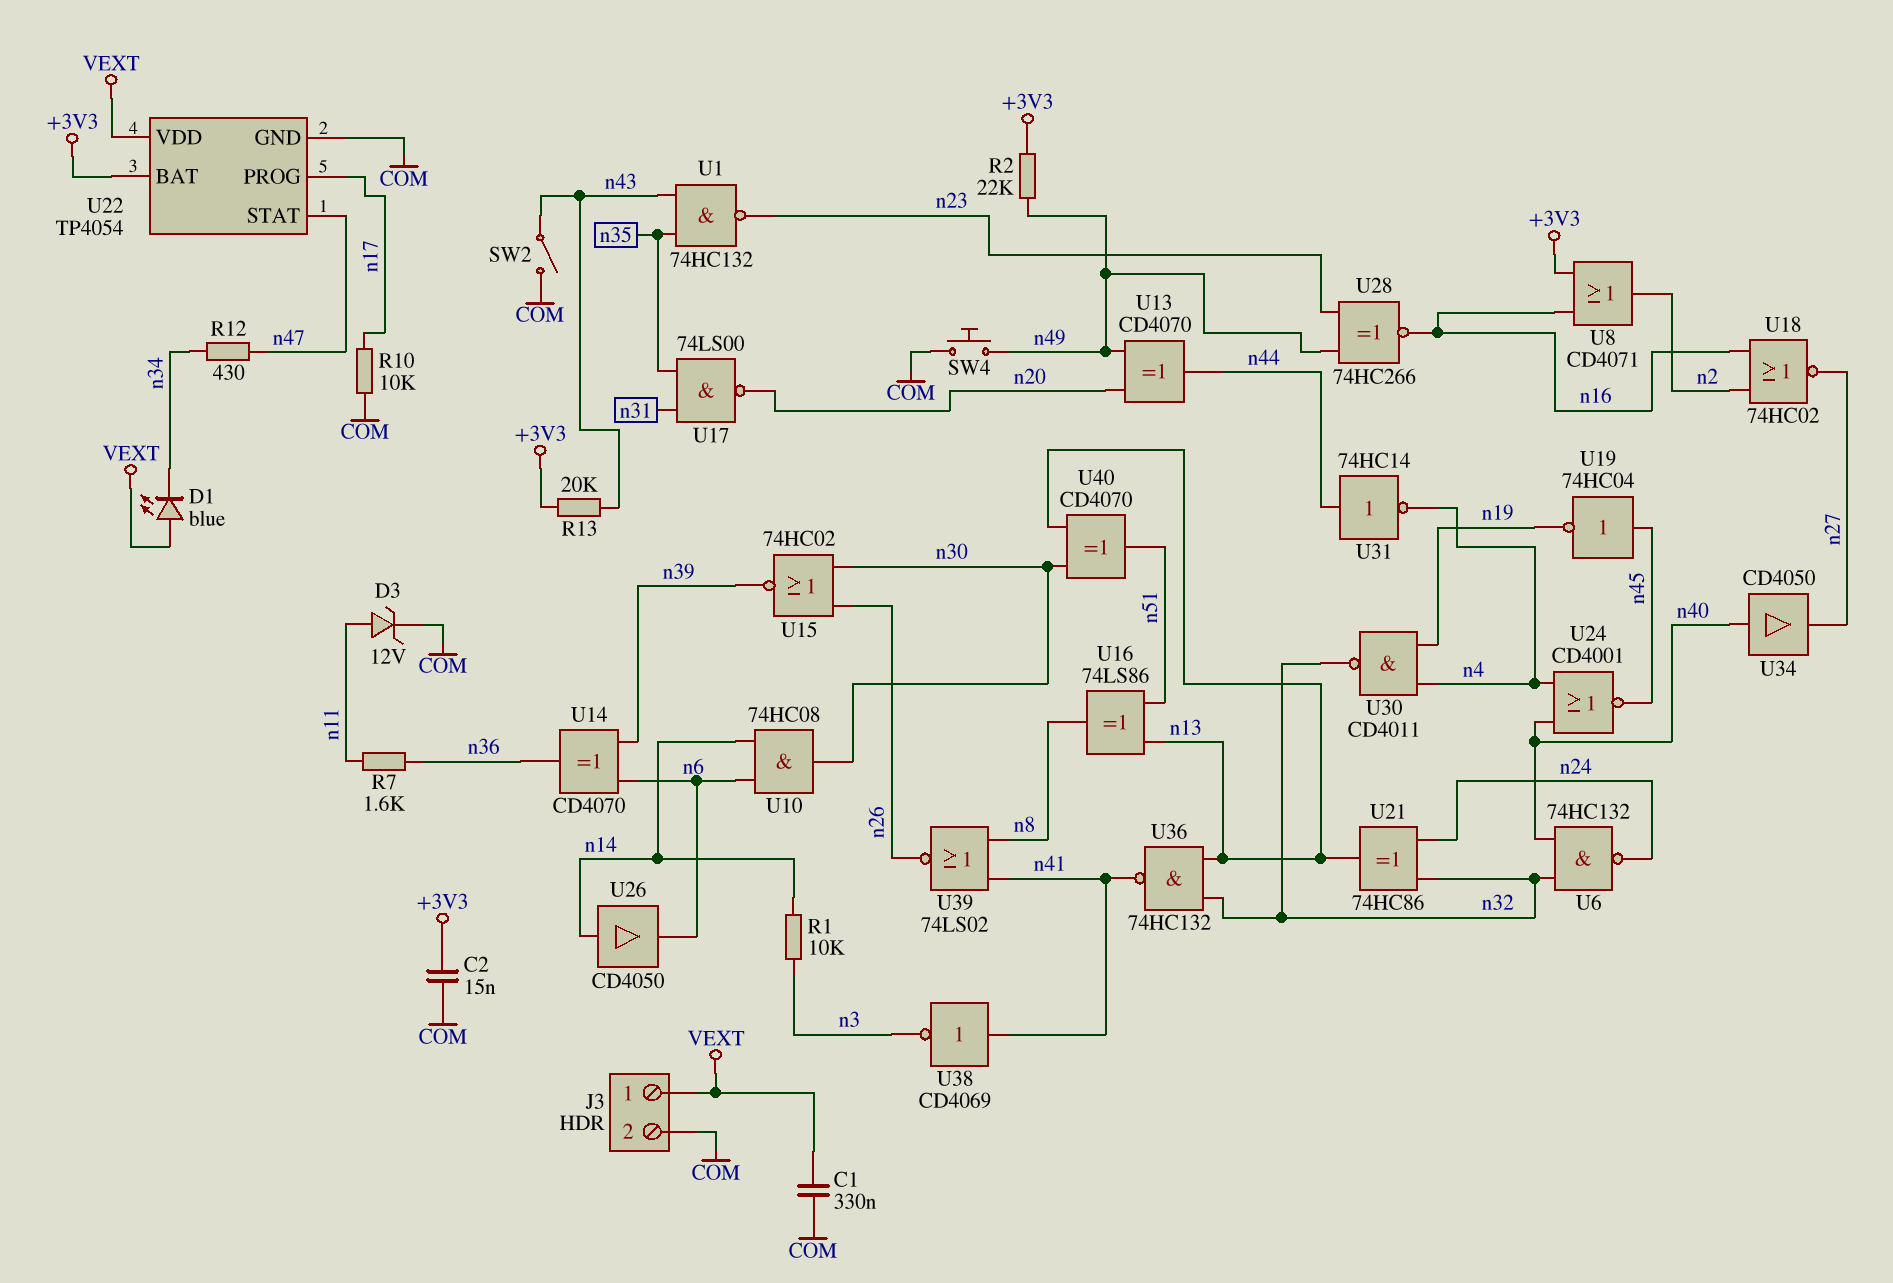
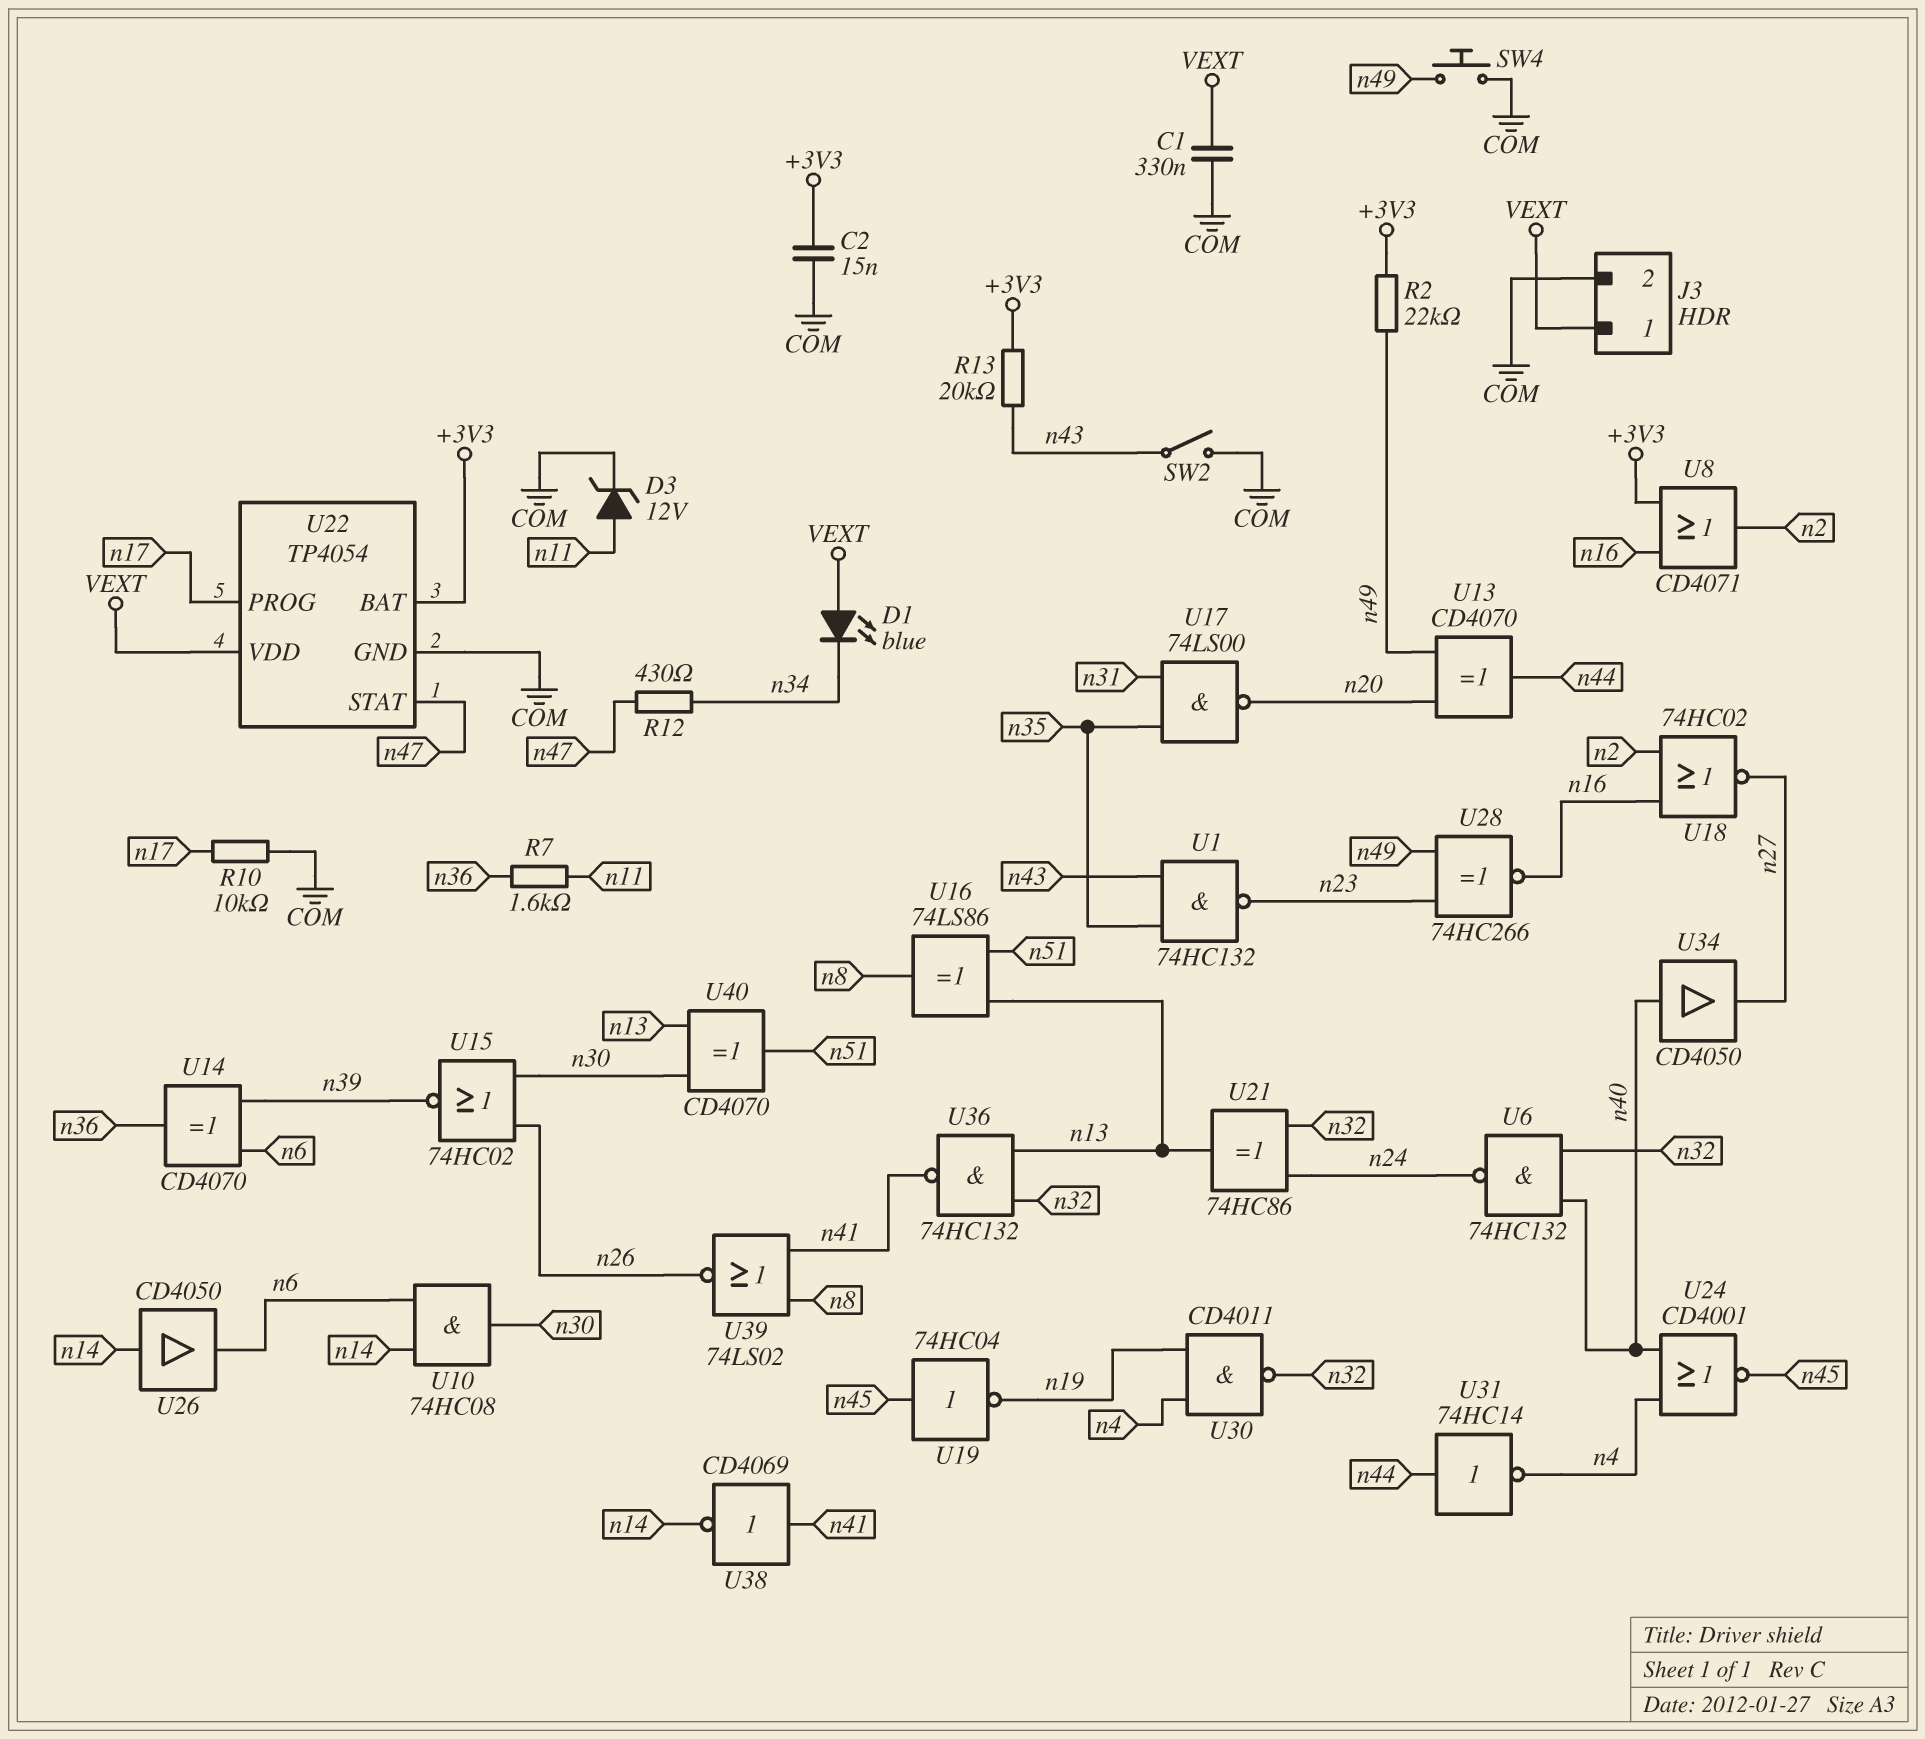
R1: 10k (n3, n14) -> none
U38: NOT CD4069 (in n41, out n3) -> NOT CD4069 (in n41, out n14)

